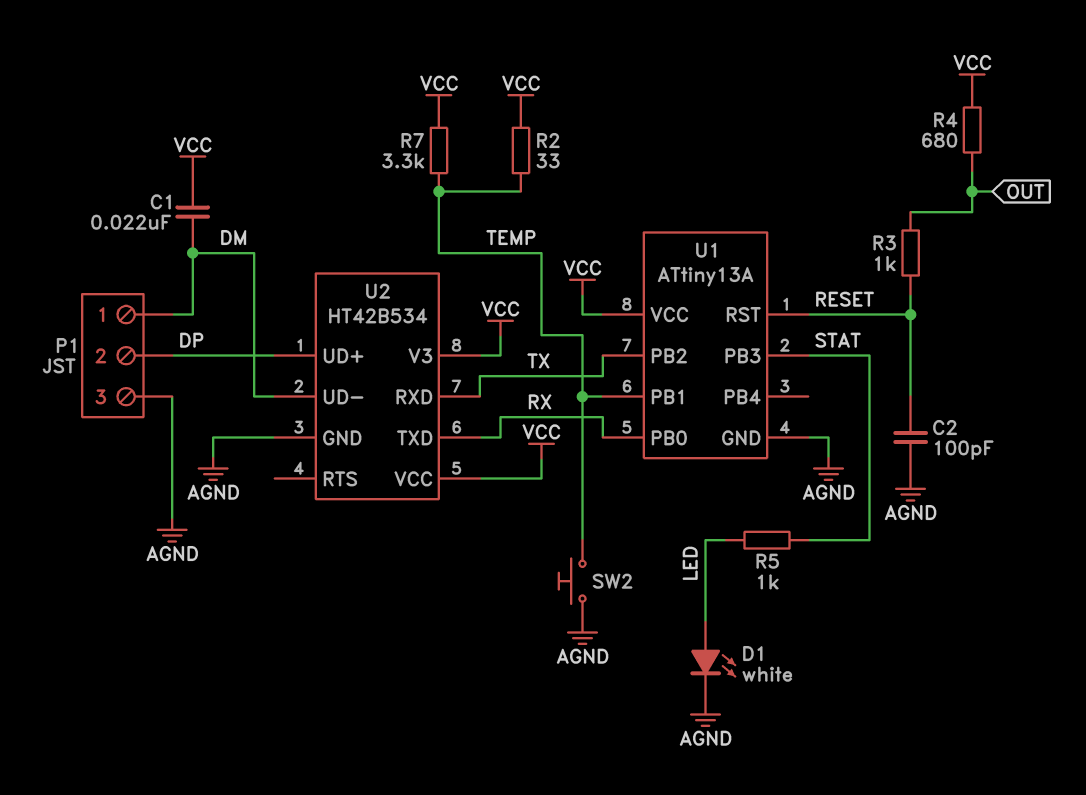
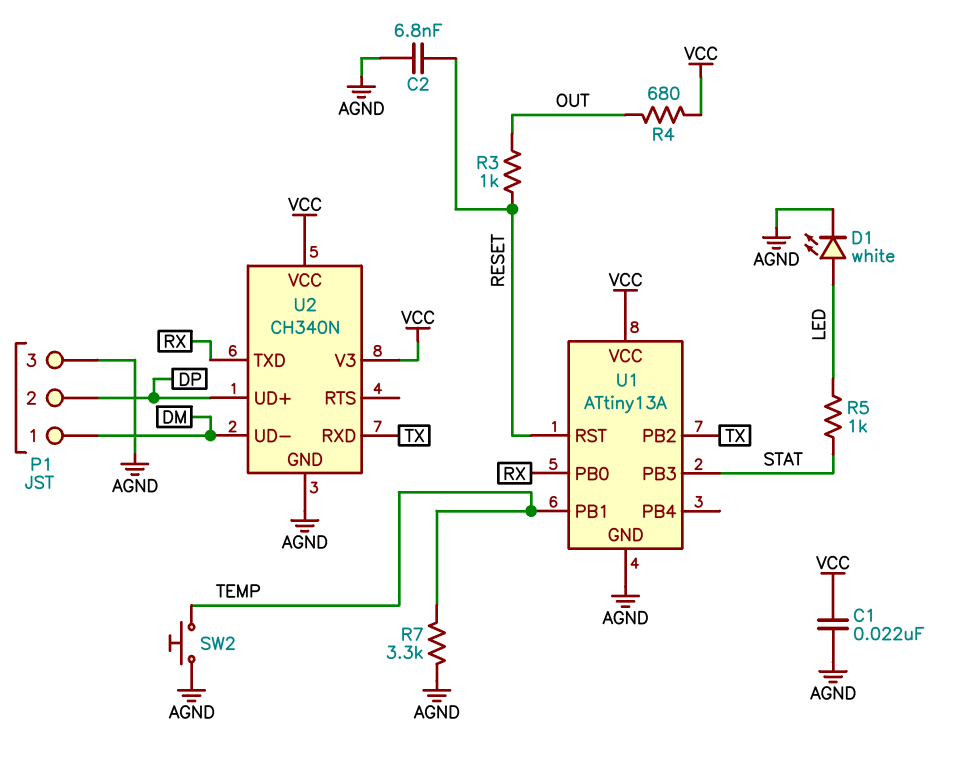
C1: 22nF (DM, VCC) -> 22nF (AGND, VCC)
C2: 100pF (AGND, RESET) -> 6.8nF (AGND, RESET)
R2: 33 (TEMP, VCC) -> none
R7: 3.3k (TEMP, VCC) -> 3.3k (AGND, TEMP)
U2: HT42B534 -> CH340N

